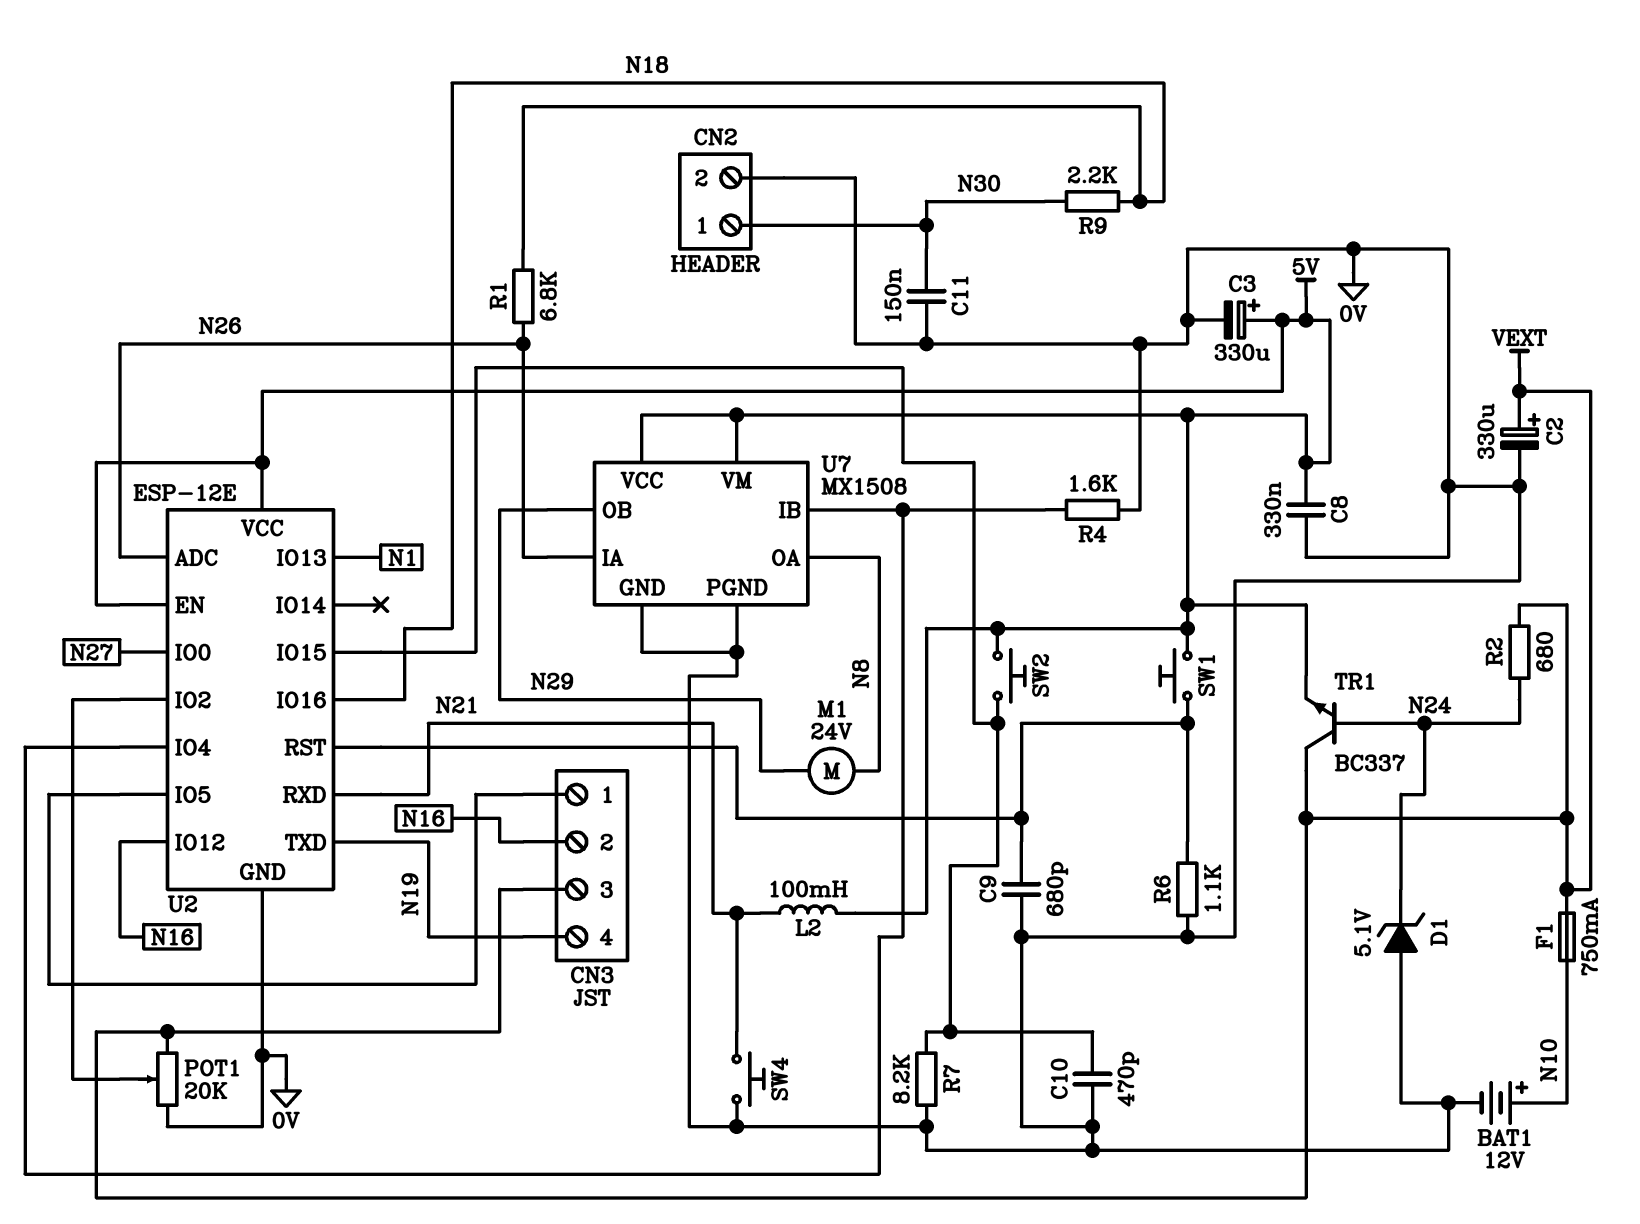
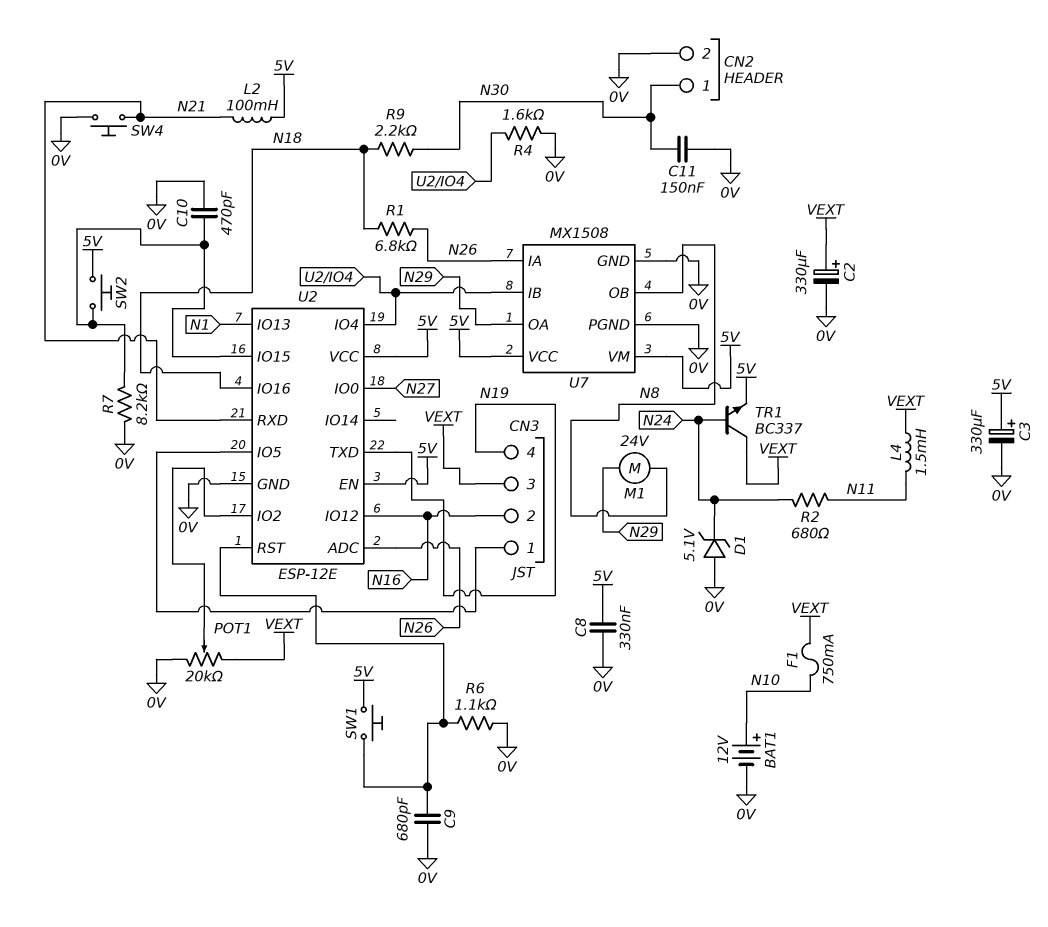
L4: none -> 1.5mH (N11, VEXT)
R2: 680 (N24, VEXT) -> 680 (N11, N24)
U7 pin OA: N8 -> N29
U7 pin OB: N29 -> N8

